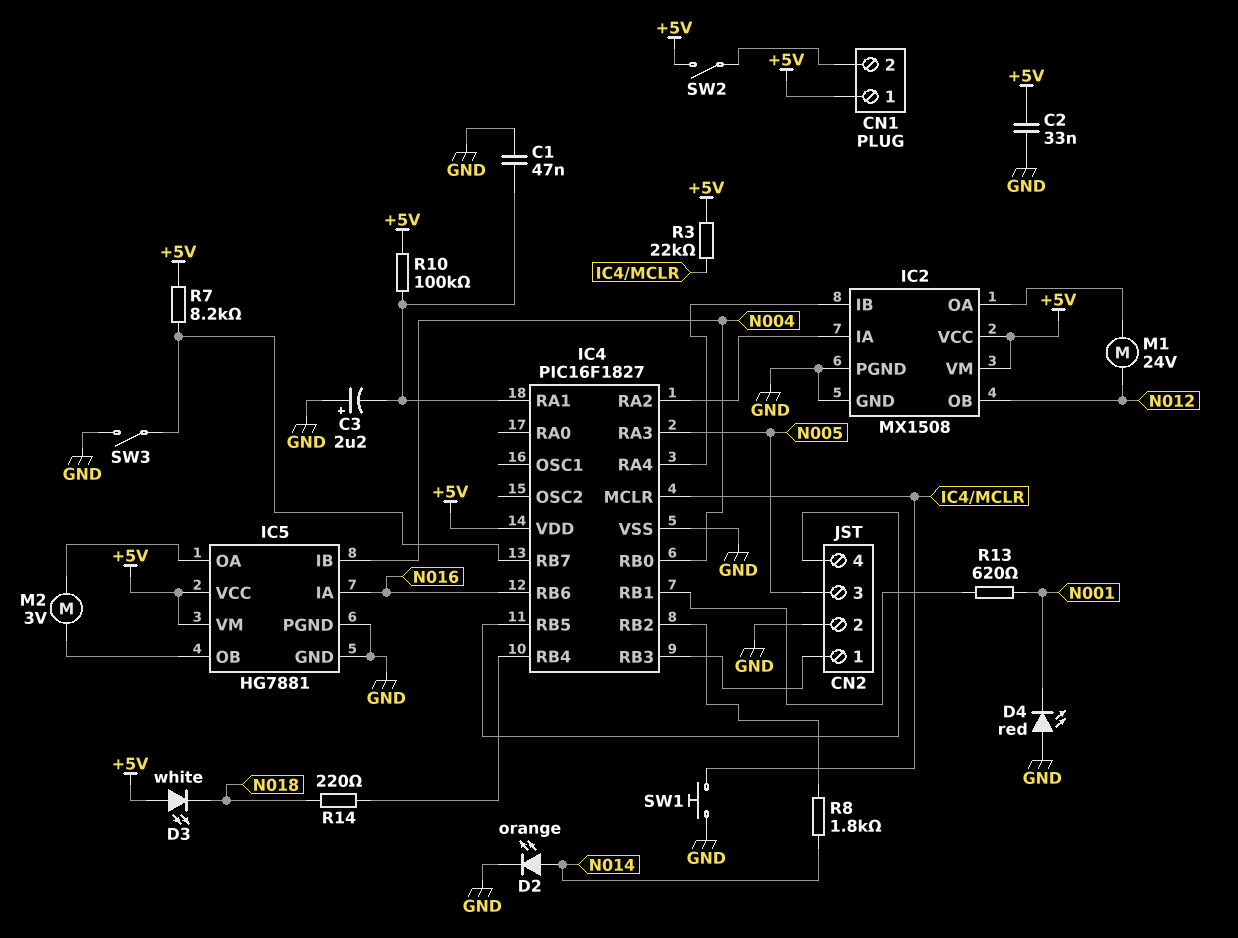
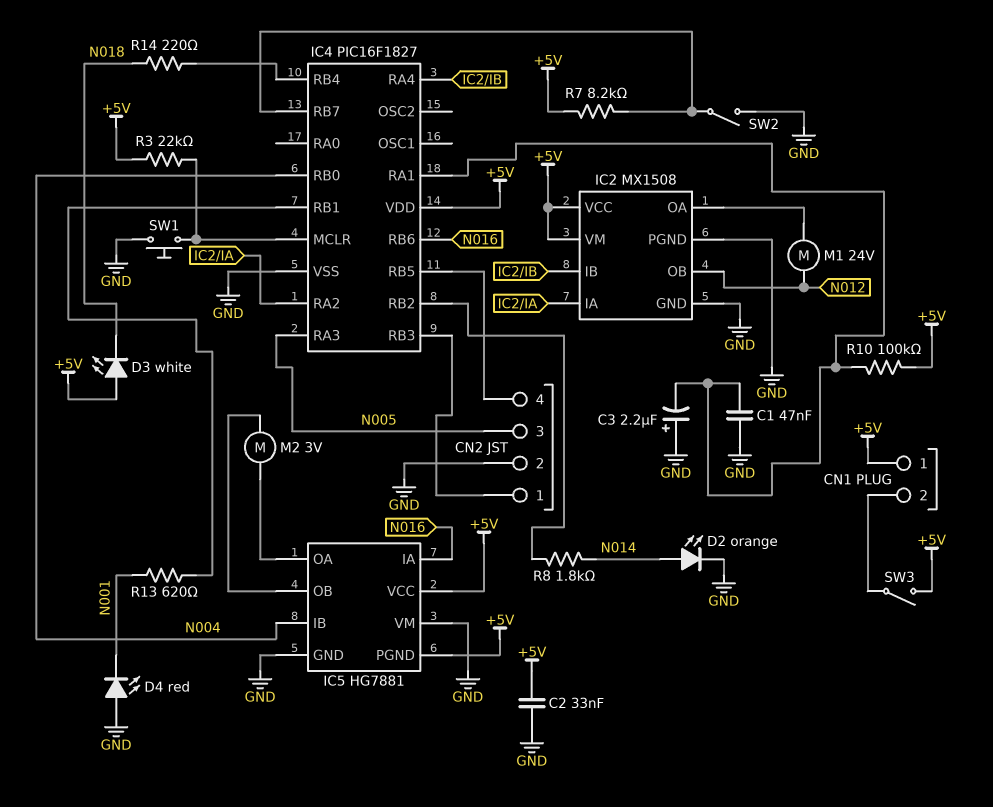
IC5 pin PGND: GND -> +5V
IC5 pin VM: +5V -> GND
SW2: switch (+5V, CN1/2) -> switch (GND, IC4/RB7)
SW3: switch (GND, IC4/RB7) -> switch (+5V, CN1/2)

